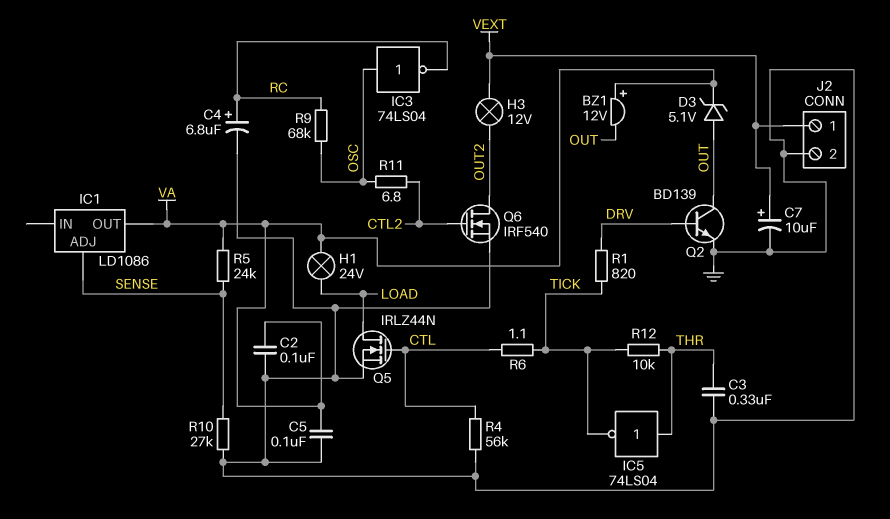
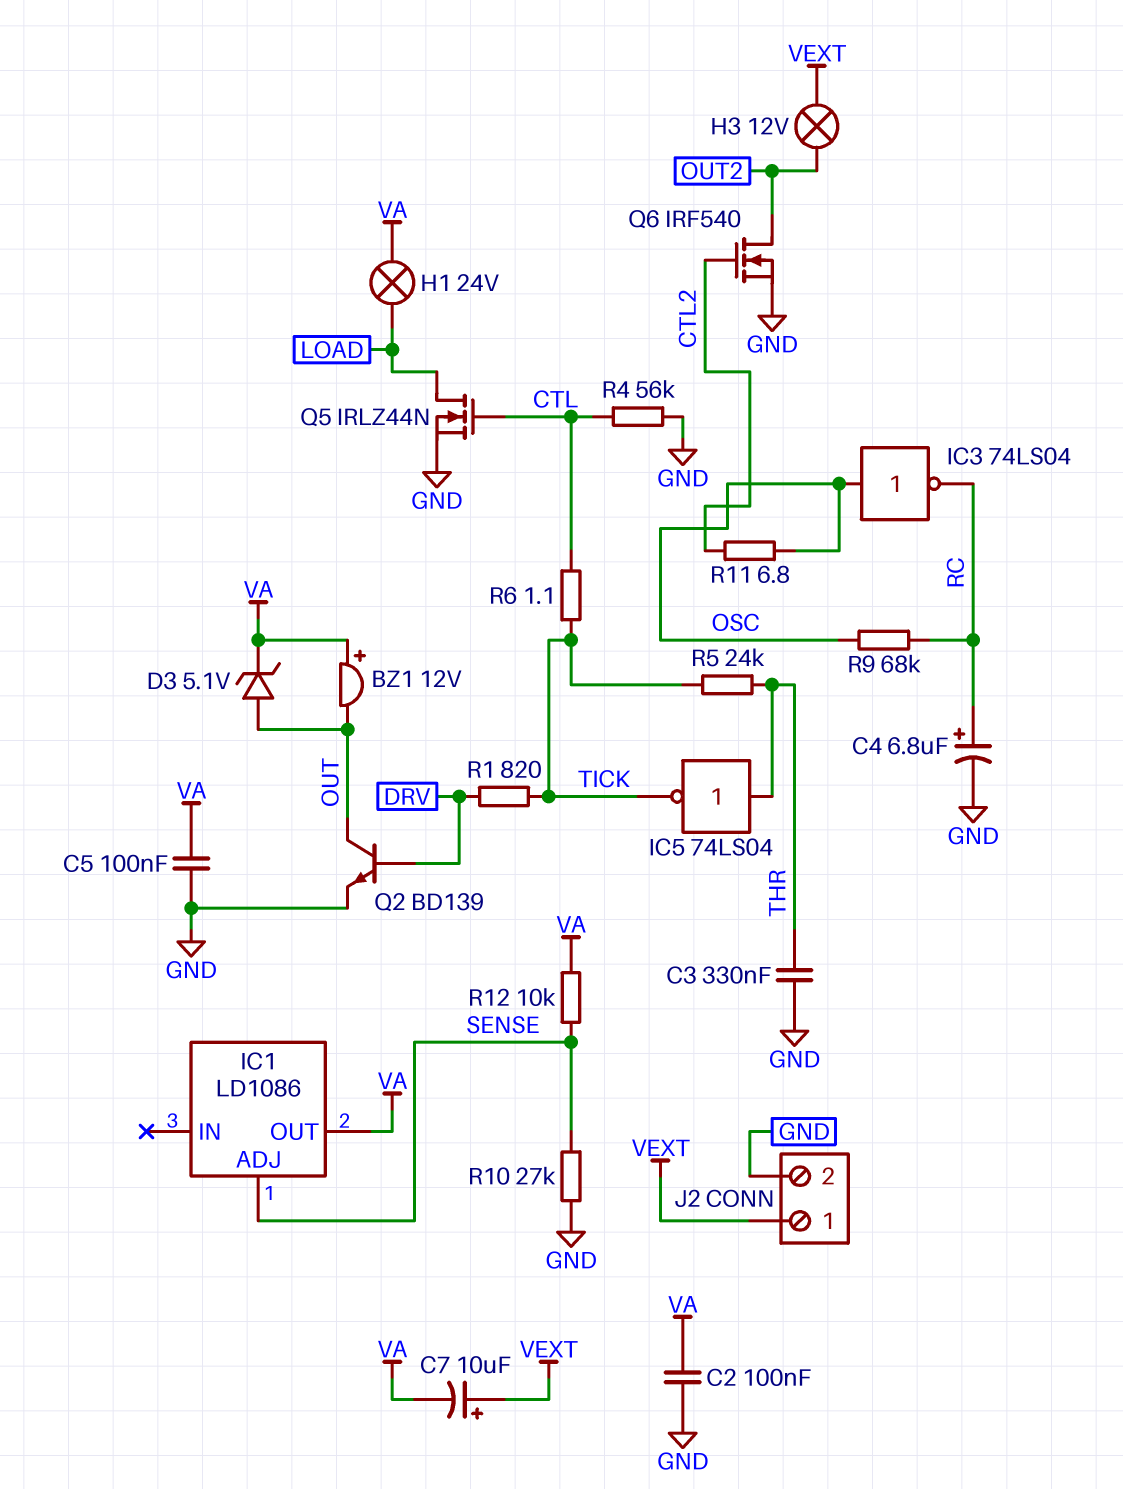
C7: 10uF (plus VEXT, minus GND) -> 10uF (plus VEXT, minus VA)
R5: 24k (SENSE, VA) -> 24k (THR, TICK)
R12: 10k (THR, TICK) -> 10k (SENSE, VA)

